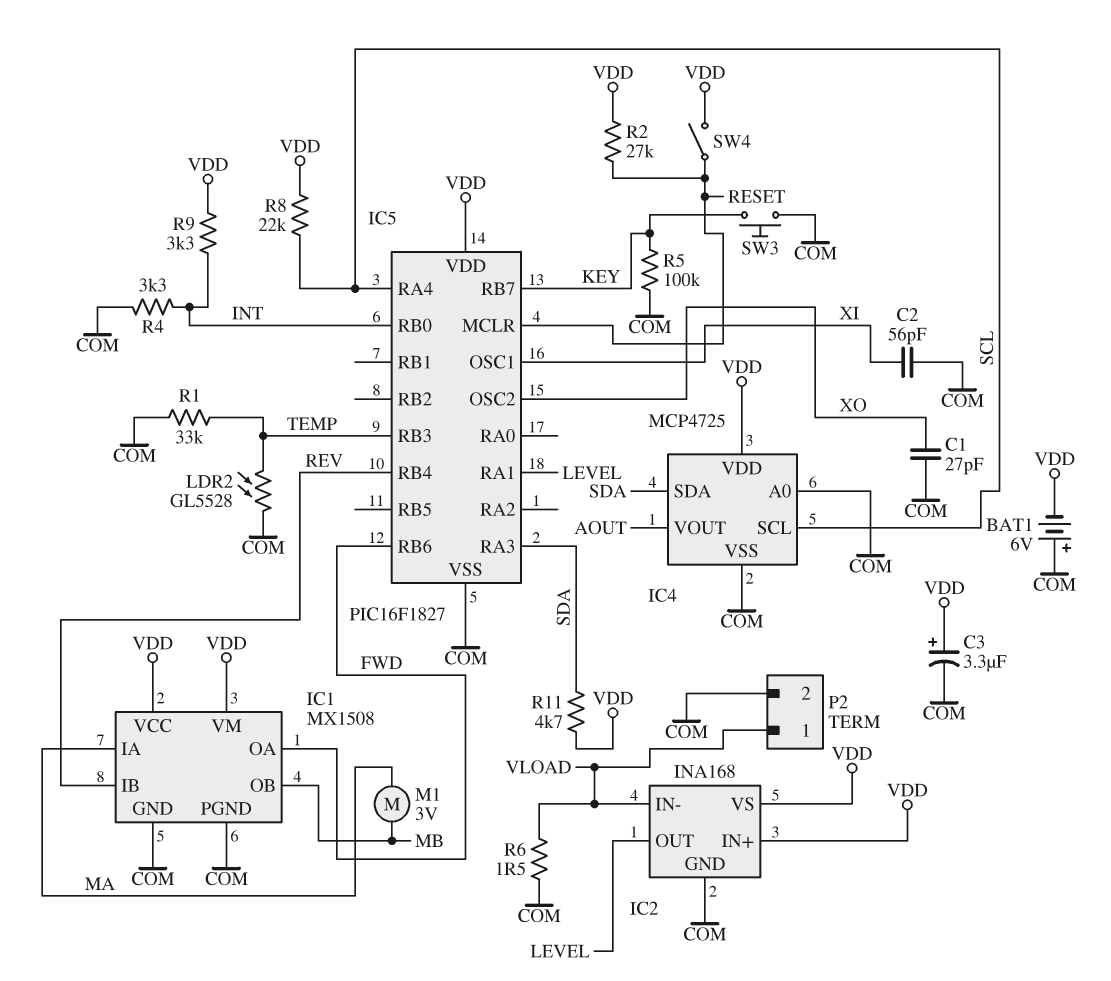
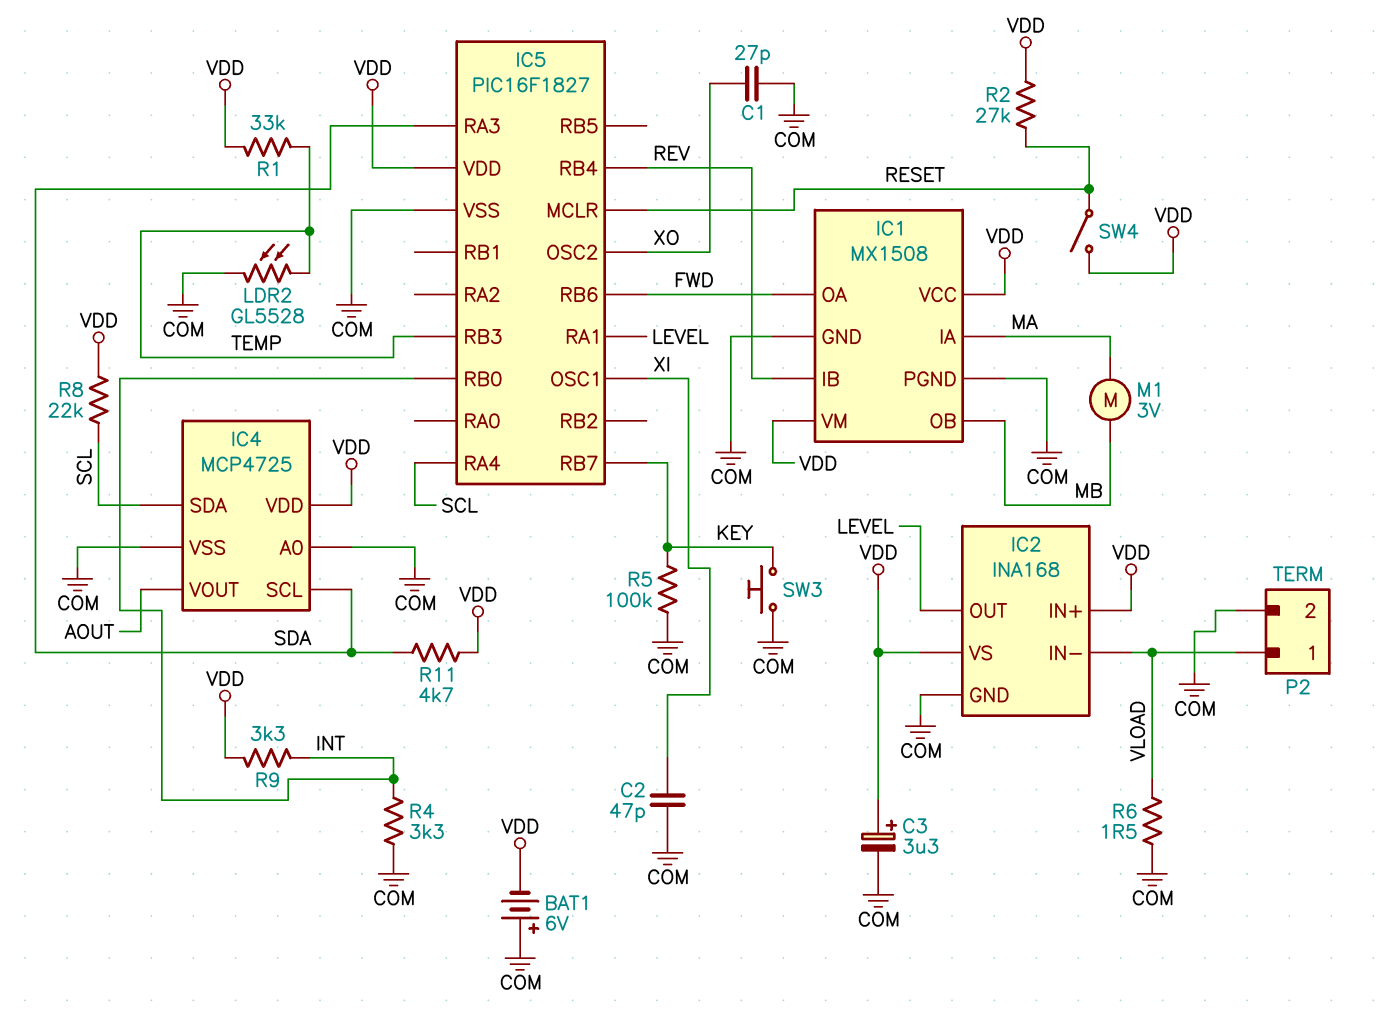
C2: 56pF (COM, XI) -> 47pF (COM, XI)
IC4 pin SCL: SCL -> SDA
IC4 pin SDA: SDA -> SCL
R1: 33k (COM, TEMP) -> 33k (TEMP, VDD)

